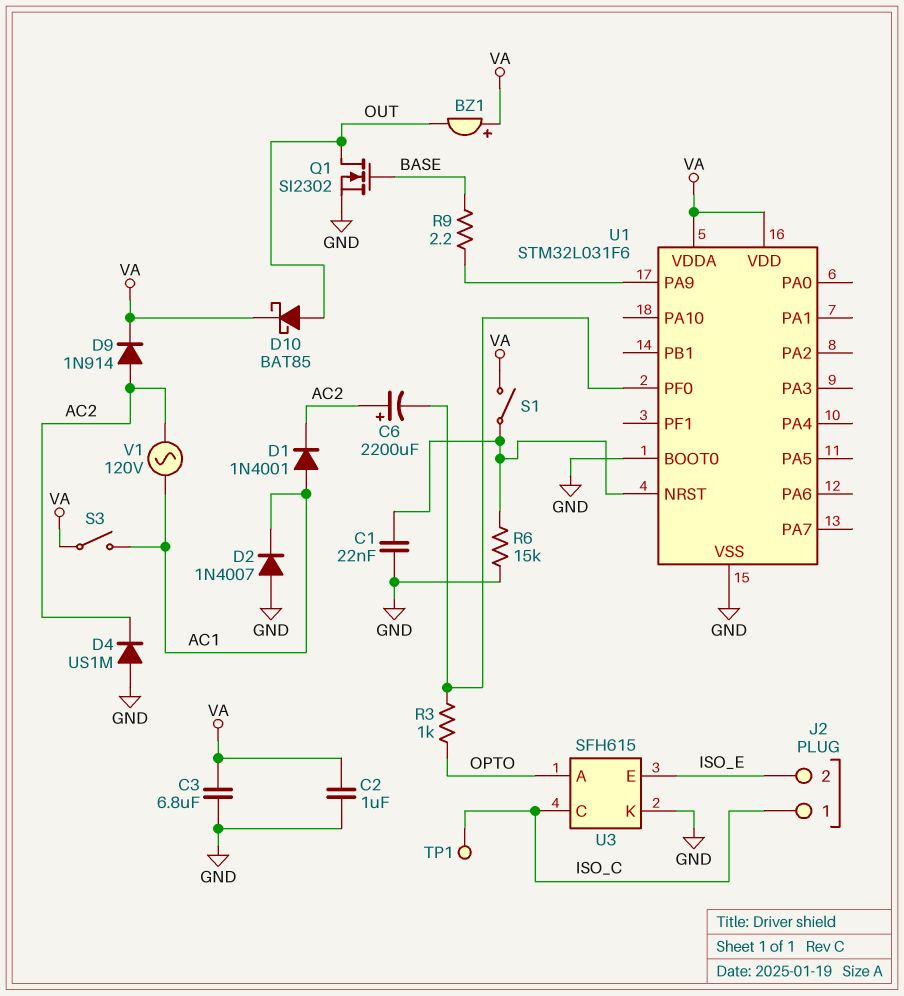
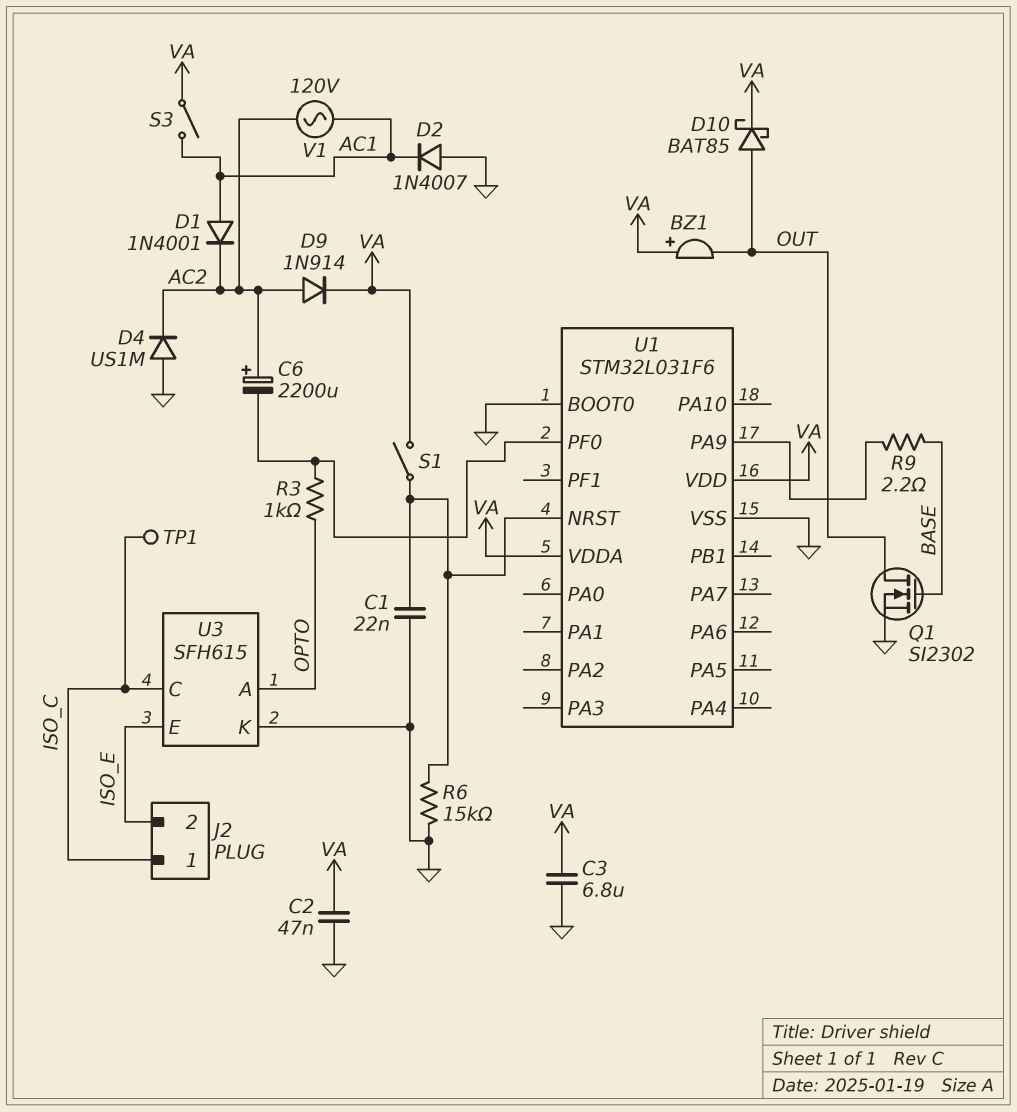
C2: 1uF (GND, VA) -> 47nF (GND, VA)

